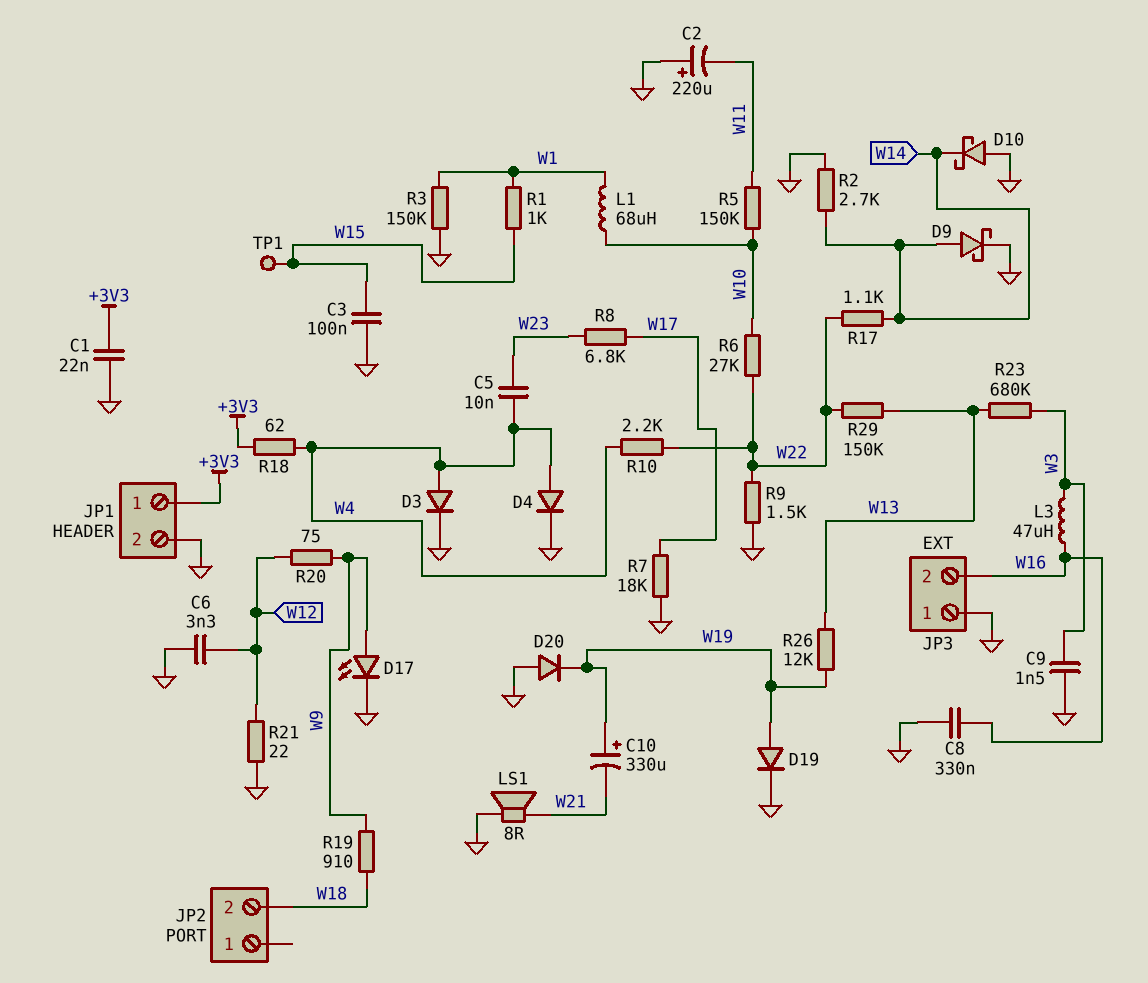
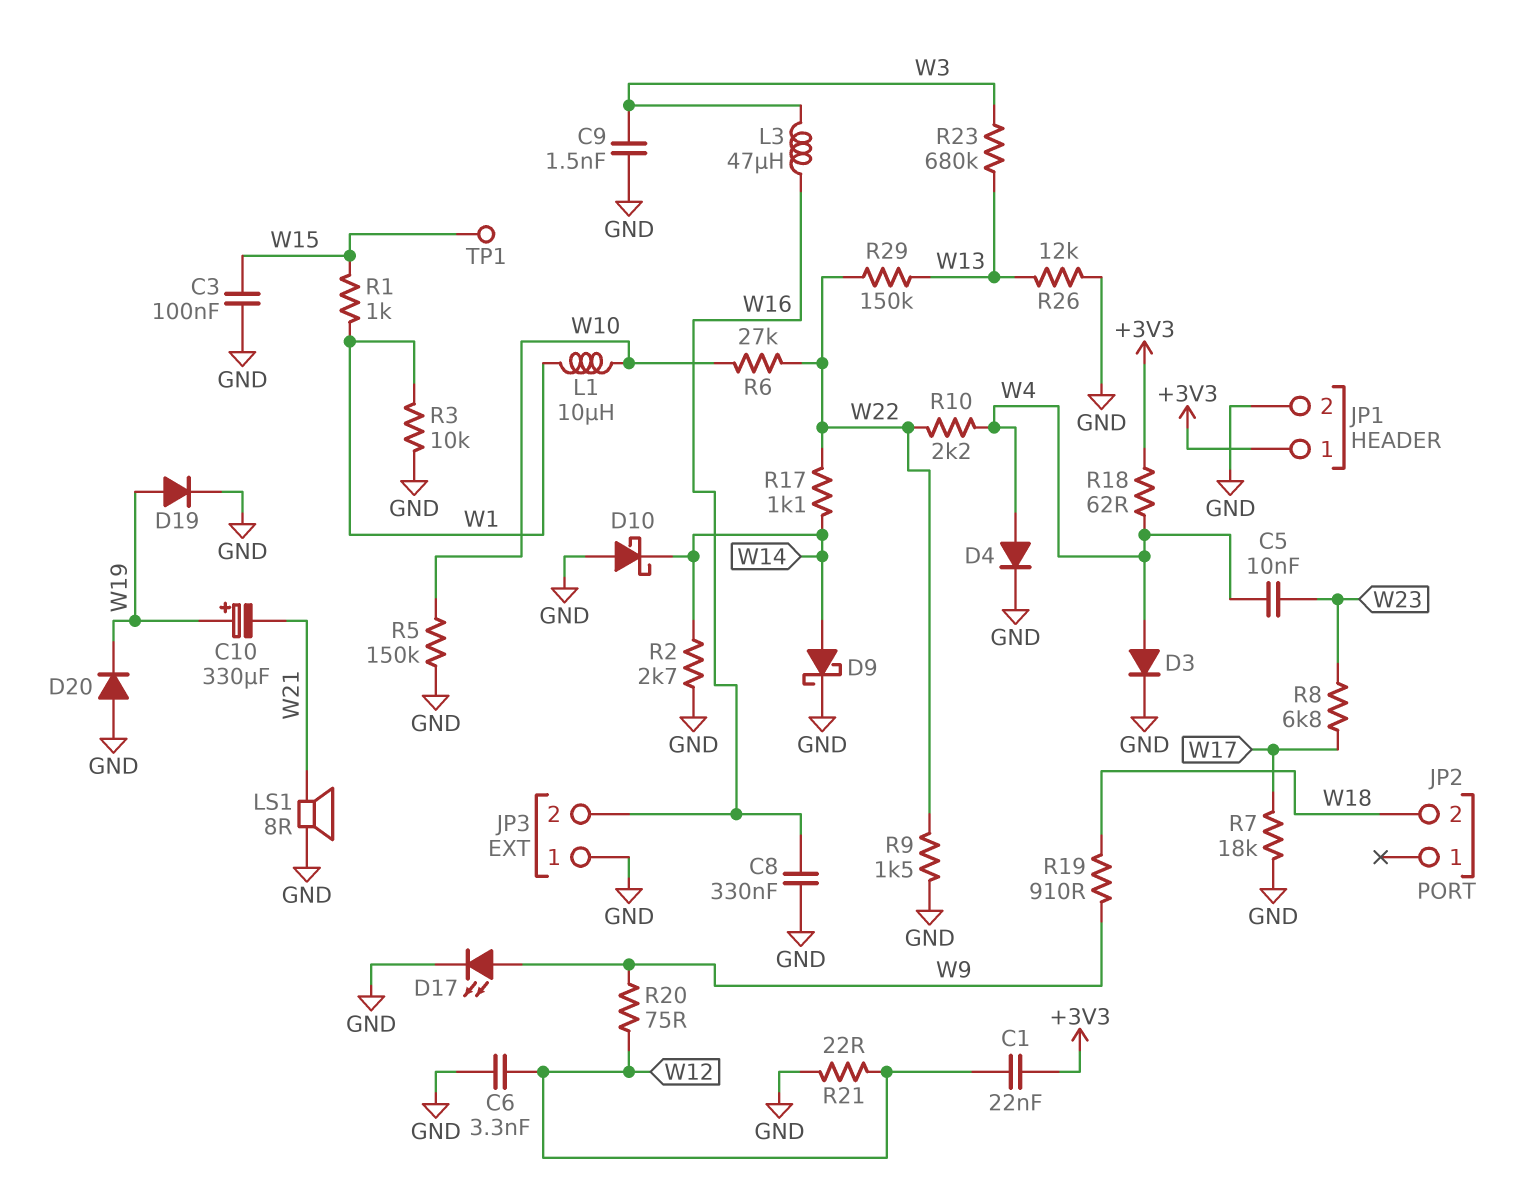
C1: 22nF (+3V3, GND) -> 22nF (+3V3, W12)
C2: 220uF (plus GND, minus W11) -> none
L1: 68uH (W1, W10) -> 10uH (W1, W10)
R3: 150k (GND, W1) -> 10k (GND, W1)
R5: 150k (W10, W11) -> 150k (GND, W10)
R26: 12k (W13, W19) -> 12k (GND, W13)

